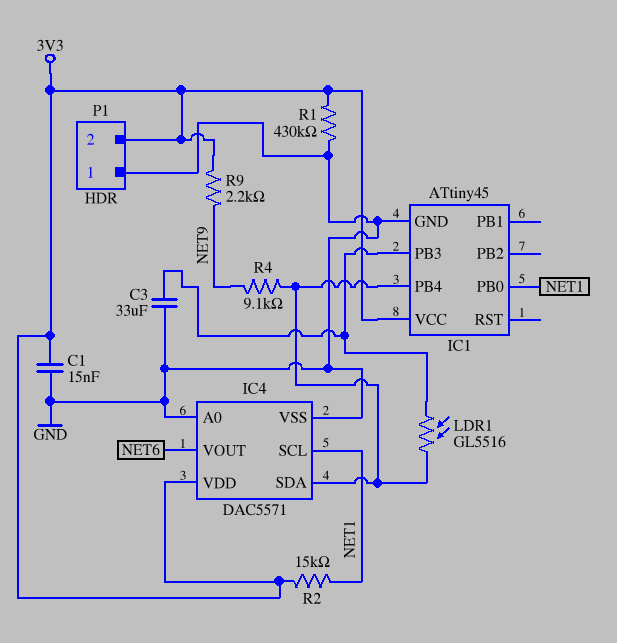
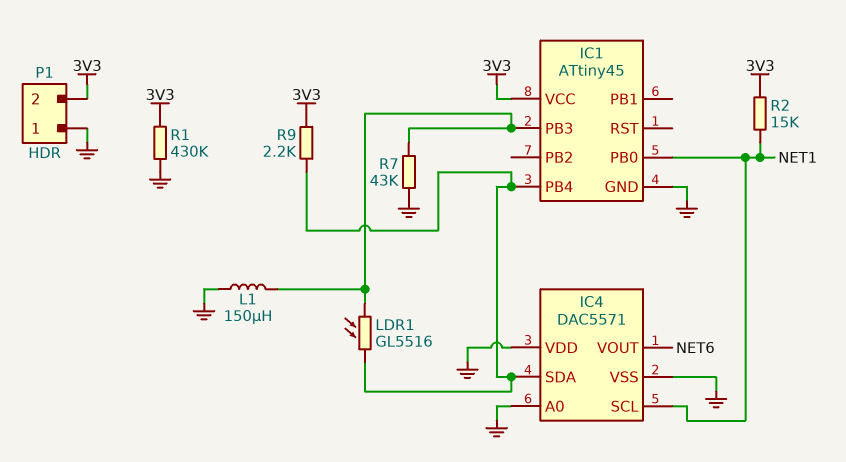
C1: 15nF (3V3, GND) -> none
C3: 33uF (GND, IC1/PB3) -> none
IC4 pin VDD: 3V3 -> GND
L1: none -> 150uH (GND, IC1/PB3)
R4: 9.1k (IC1/PB4, NET9) -> none
R7: none -> 43k (GND, IC1/PB3)
R9: 2.2k (3V3, NET9) -> 2.2k (3V3, IC1/PB4)

